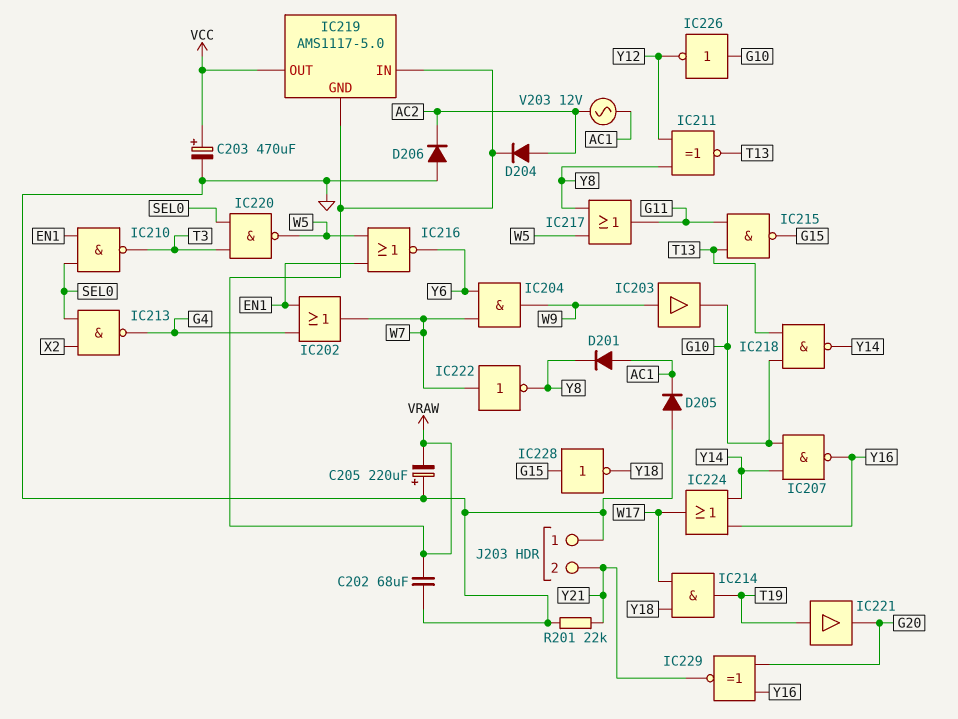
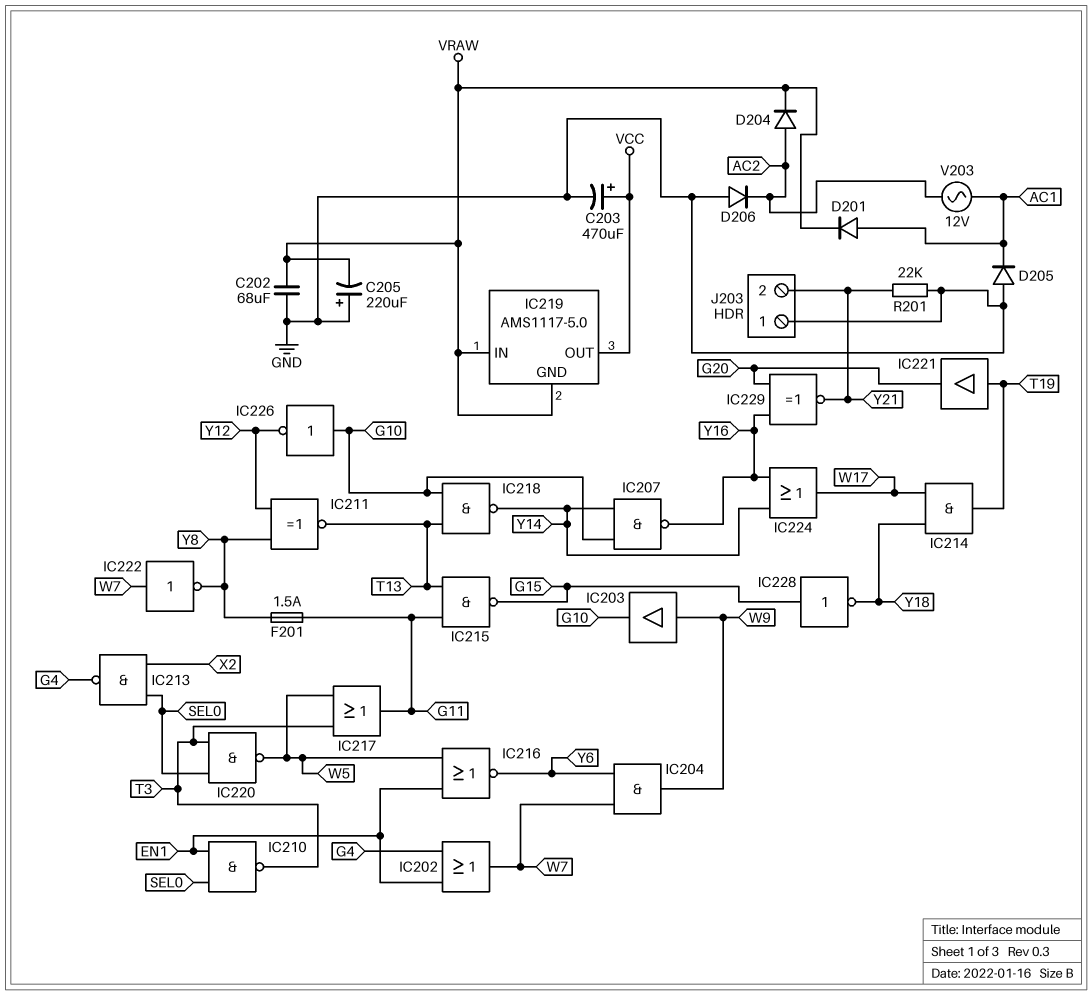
D201: diode (A AC1, K Y8) -> diode (A AC1, K VRAW)
F201: none -> 1.5A (G11, Y8)
IC217: OR (in W5, in Y8, out G11) -> OR (in T3, in W5, out G11)

